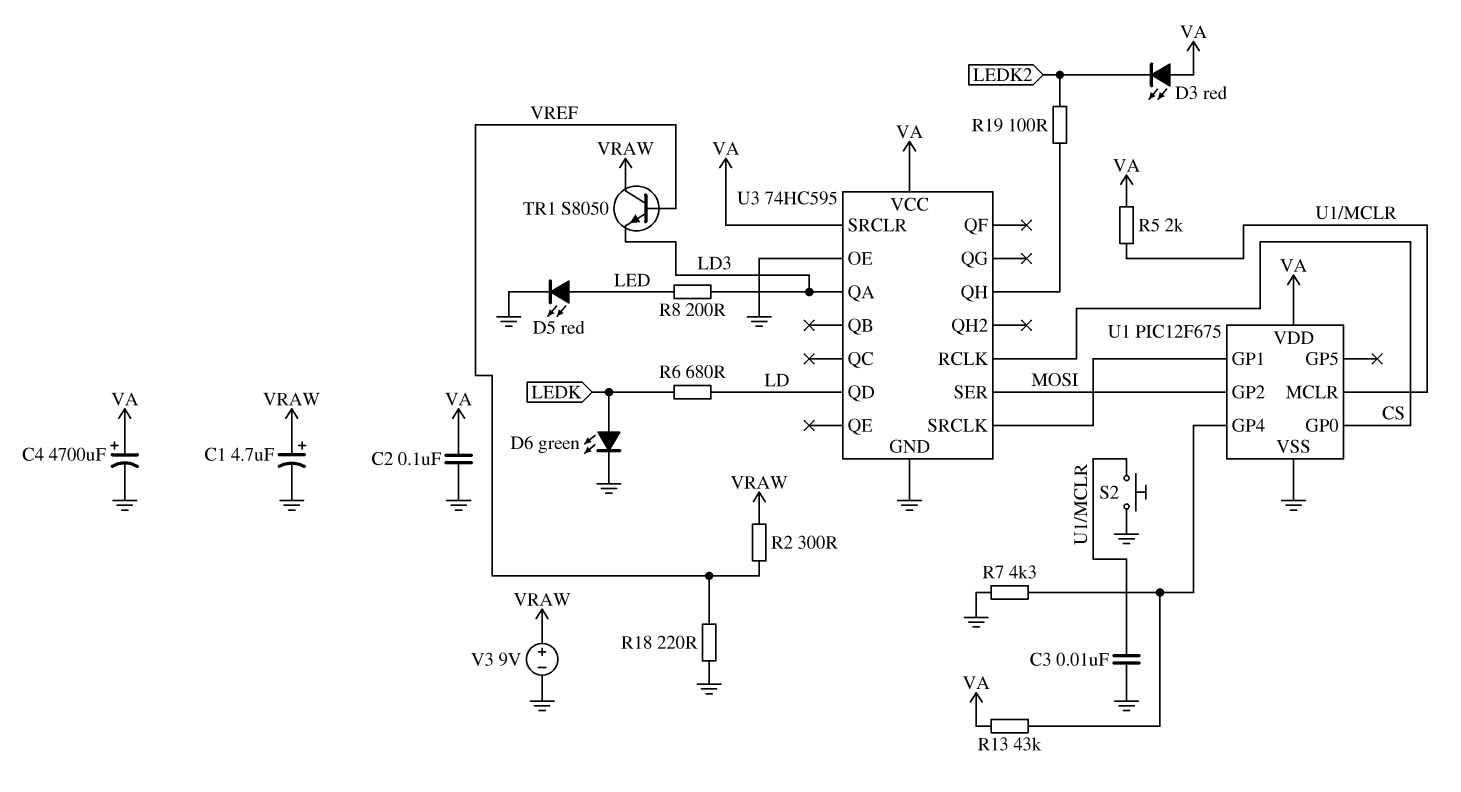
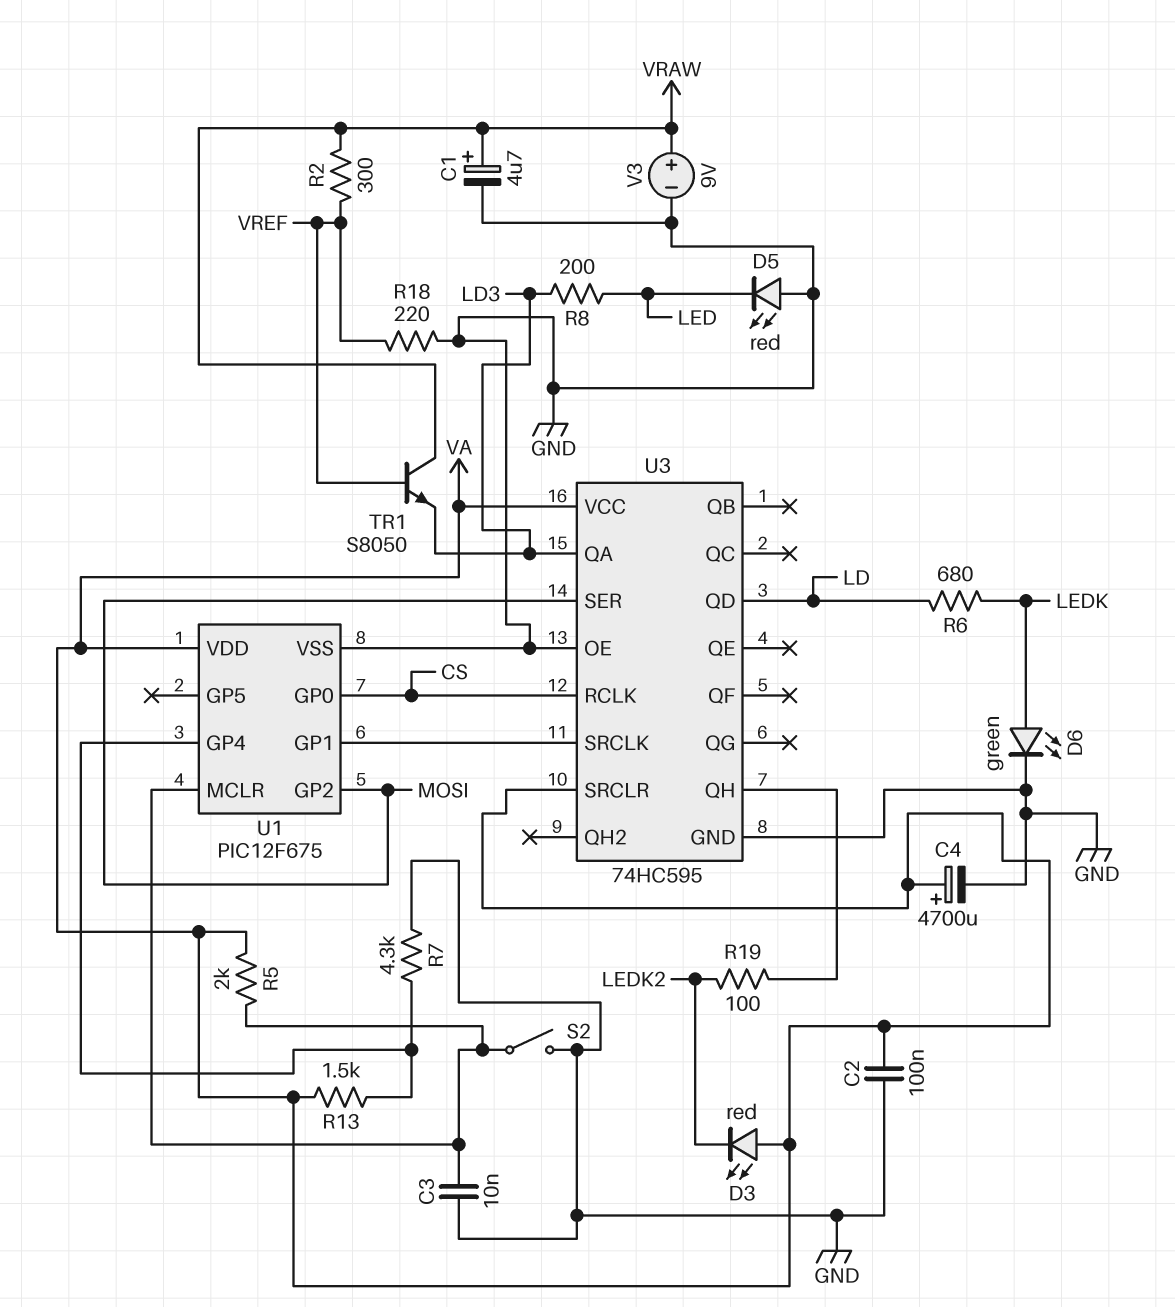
D5: LED red (A LED, K GND) -> LED red (A GND, K LED)
R13: 43k (U1/GP4, VA) -> 1.5k (U1/GP4, VA)
S2: button (GND, U1/MCLR) -> switch (GND, U1/MCLR)

